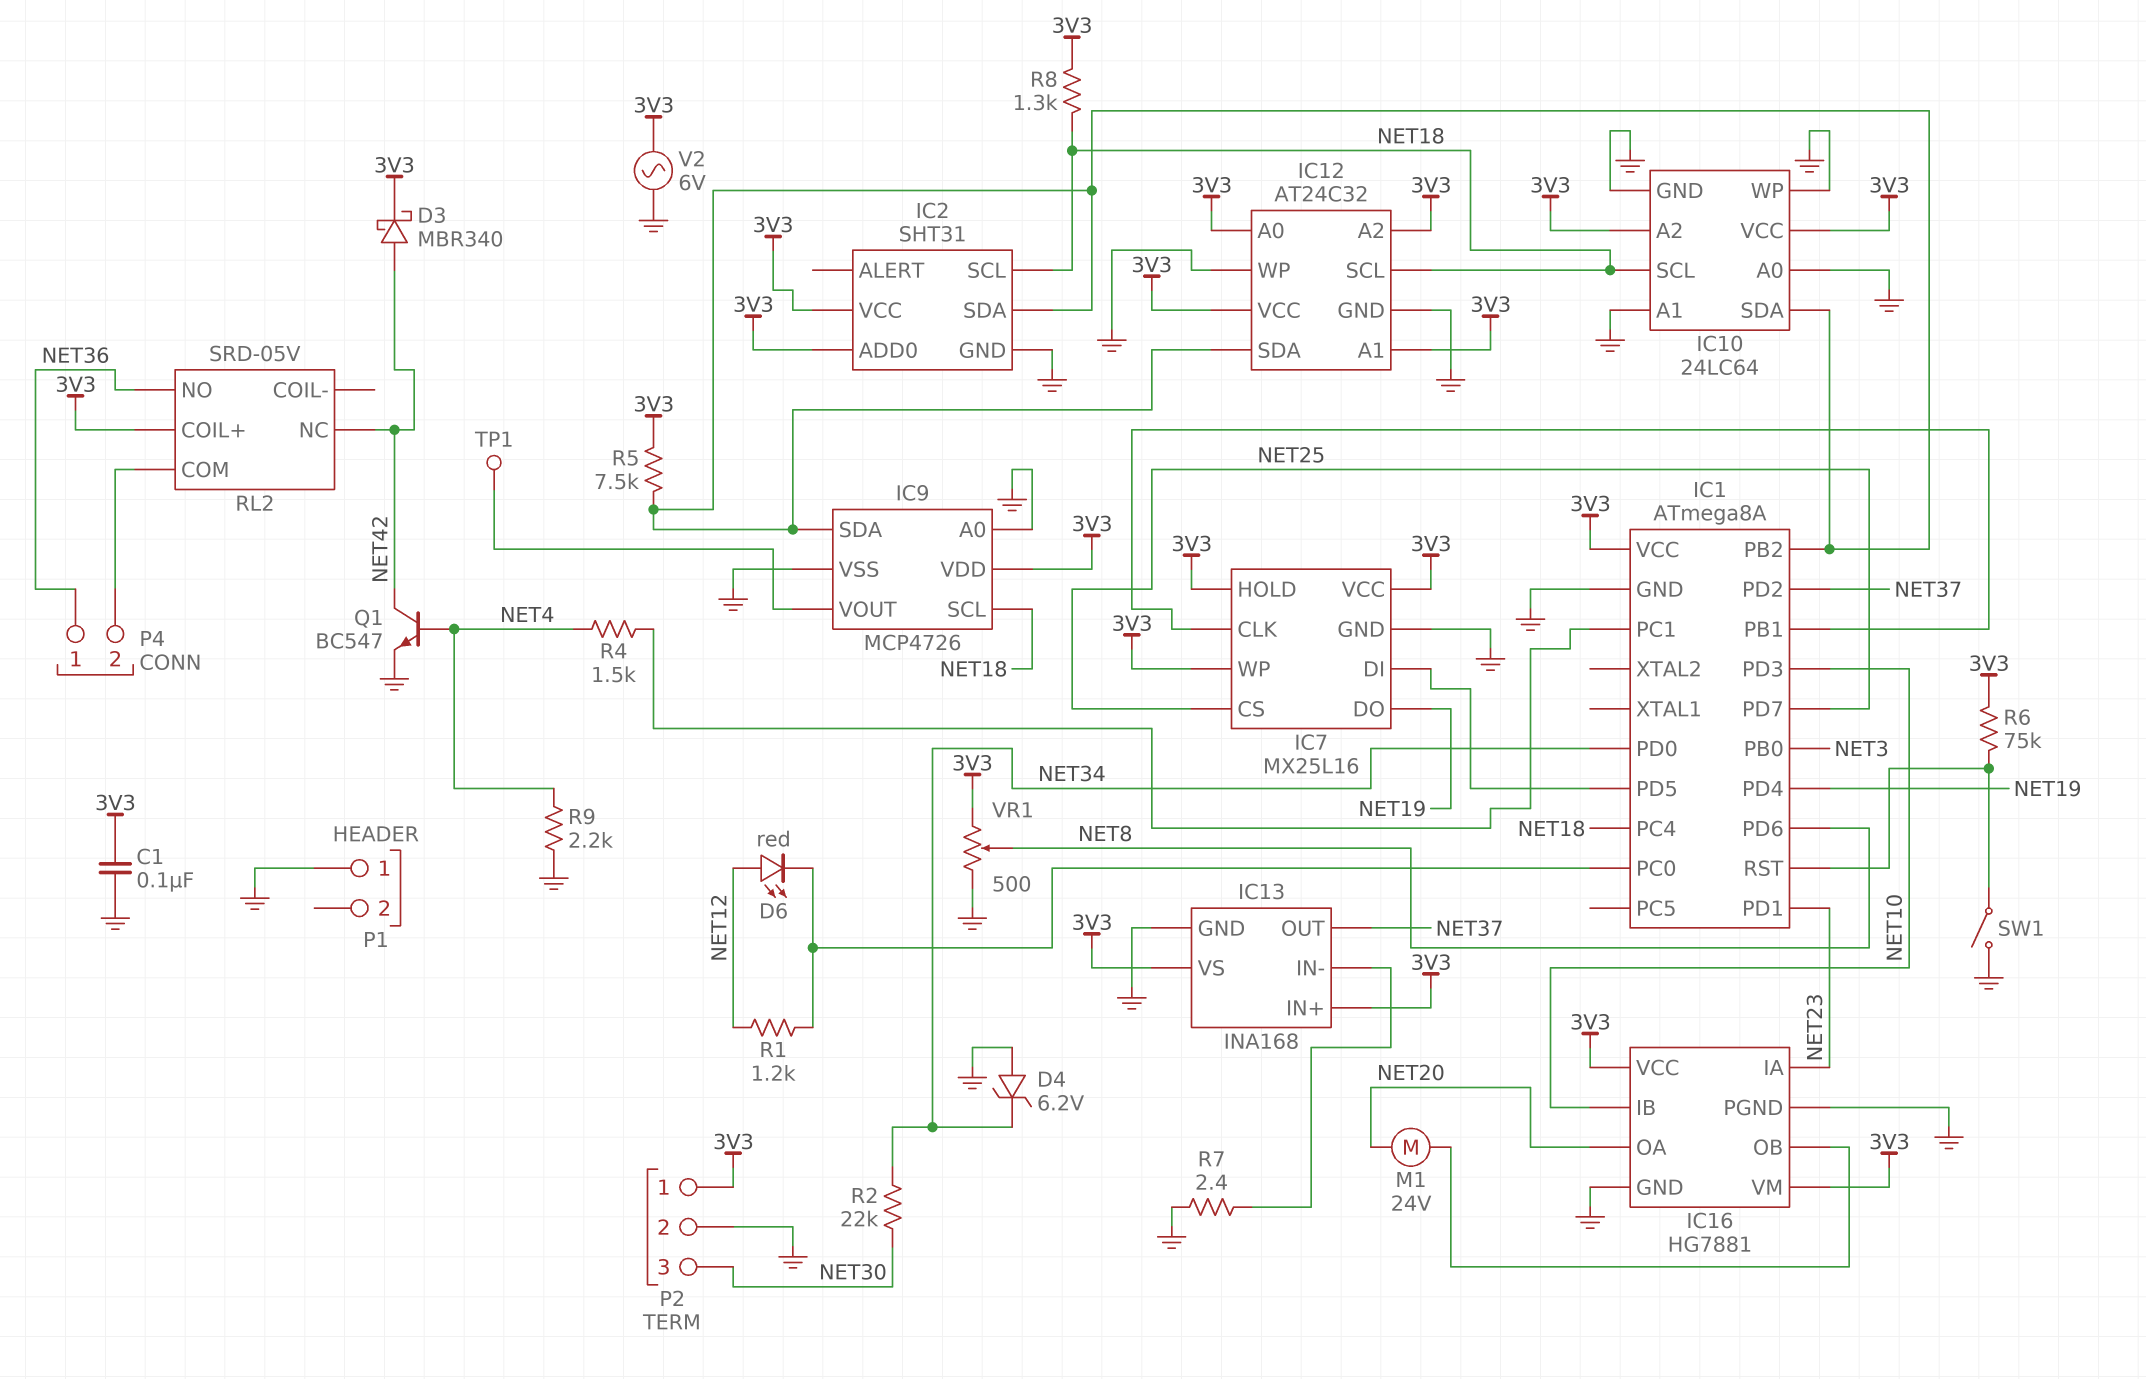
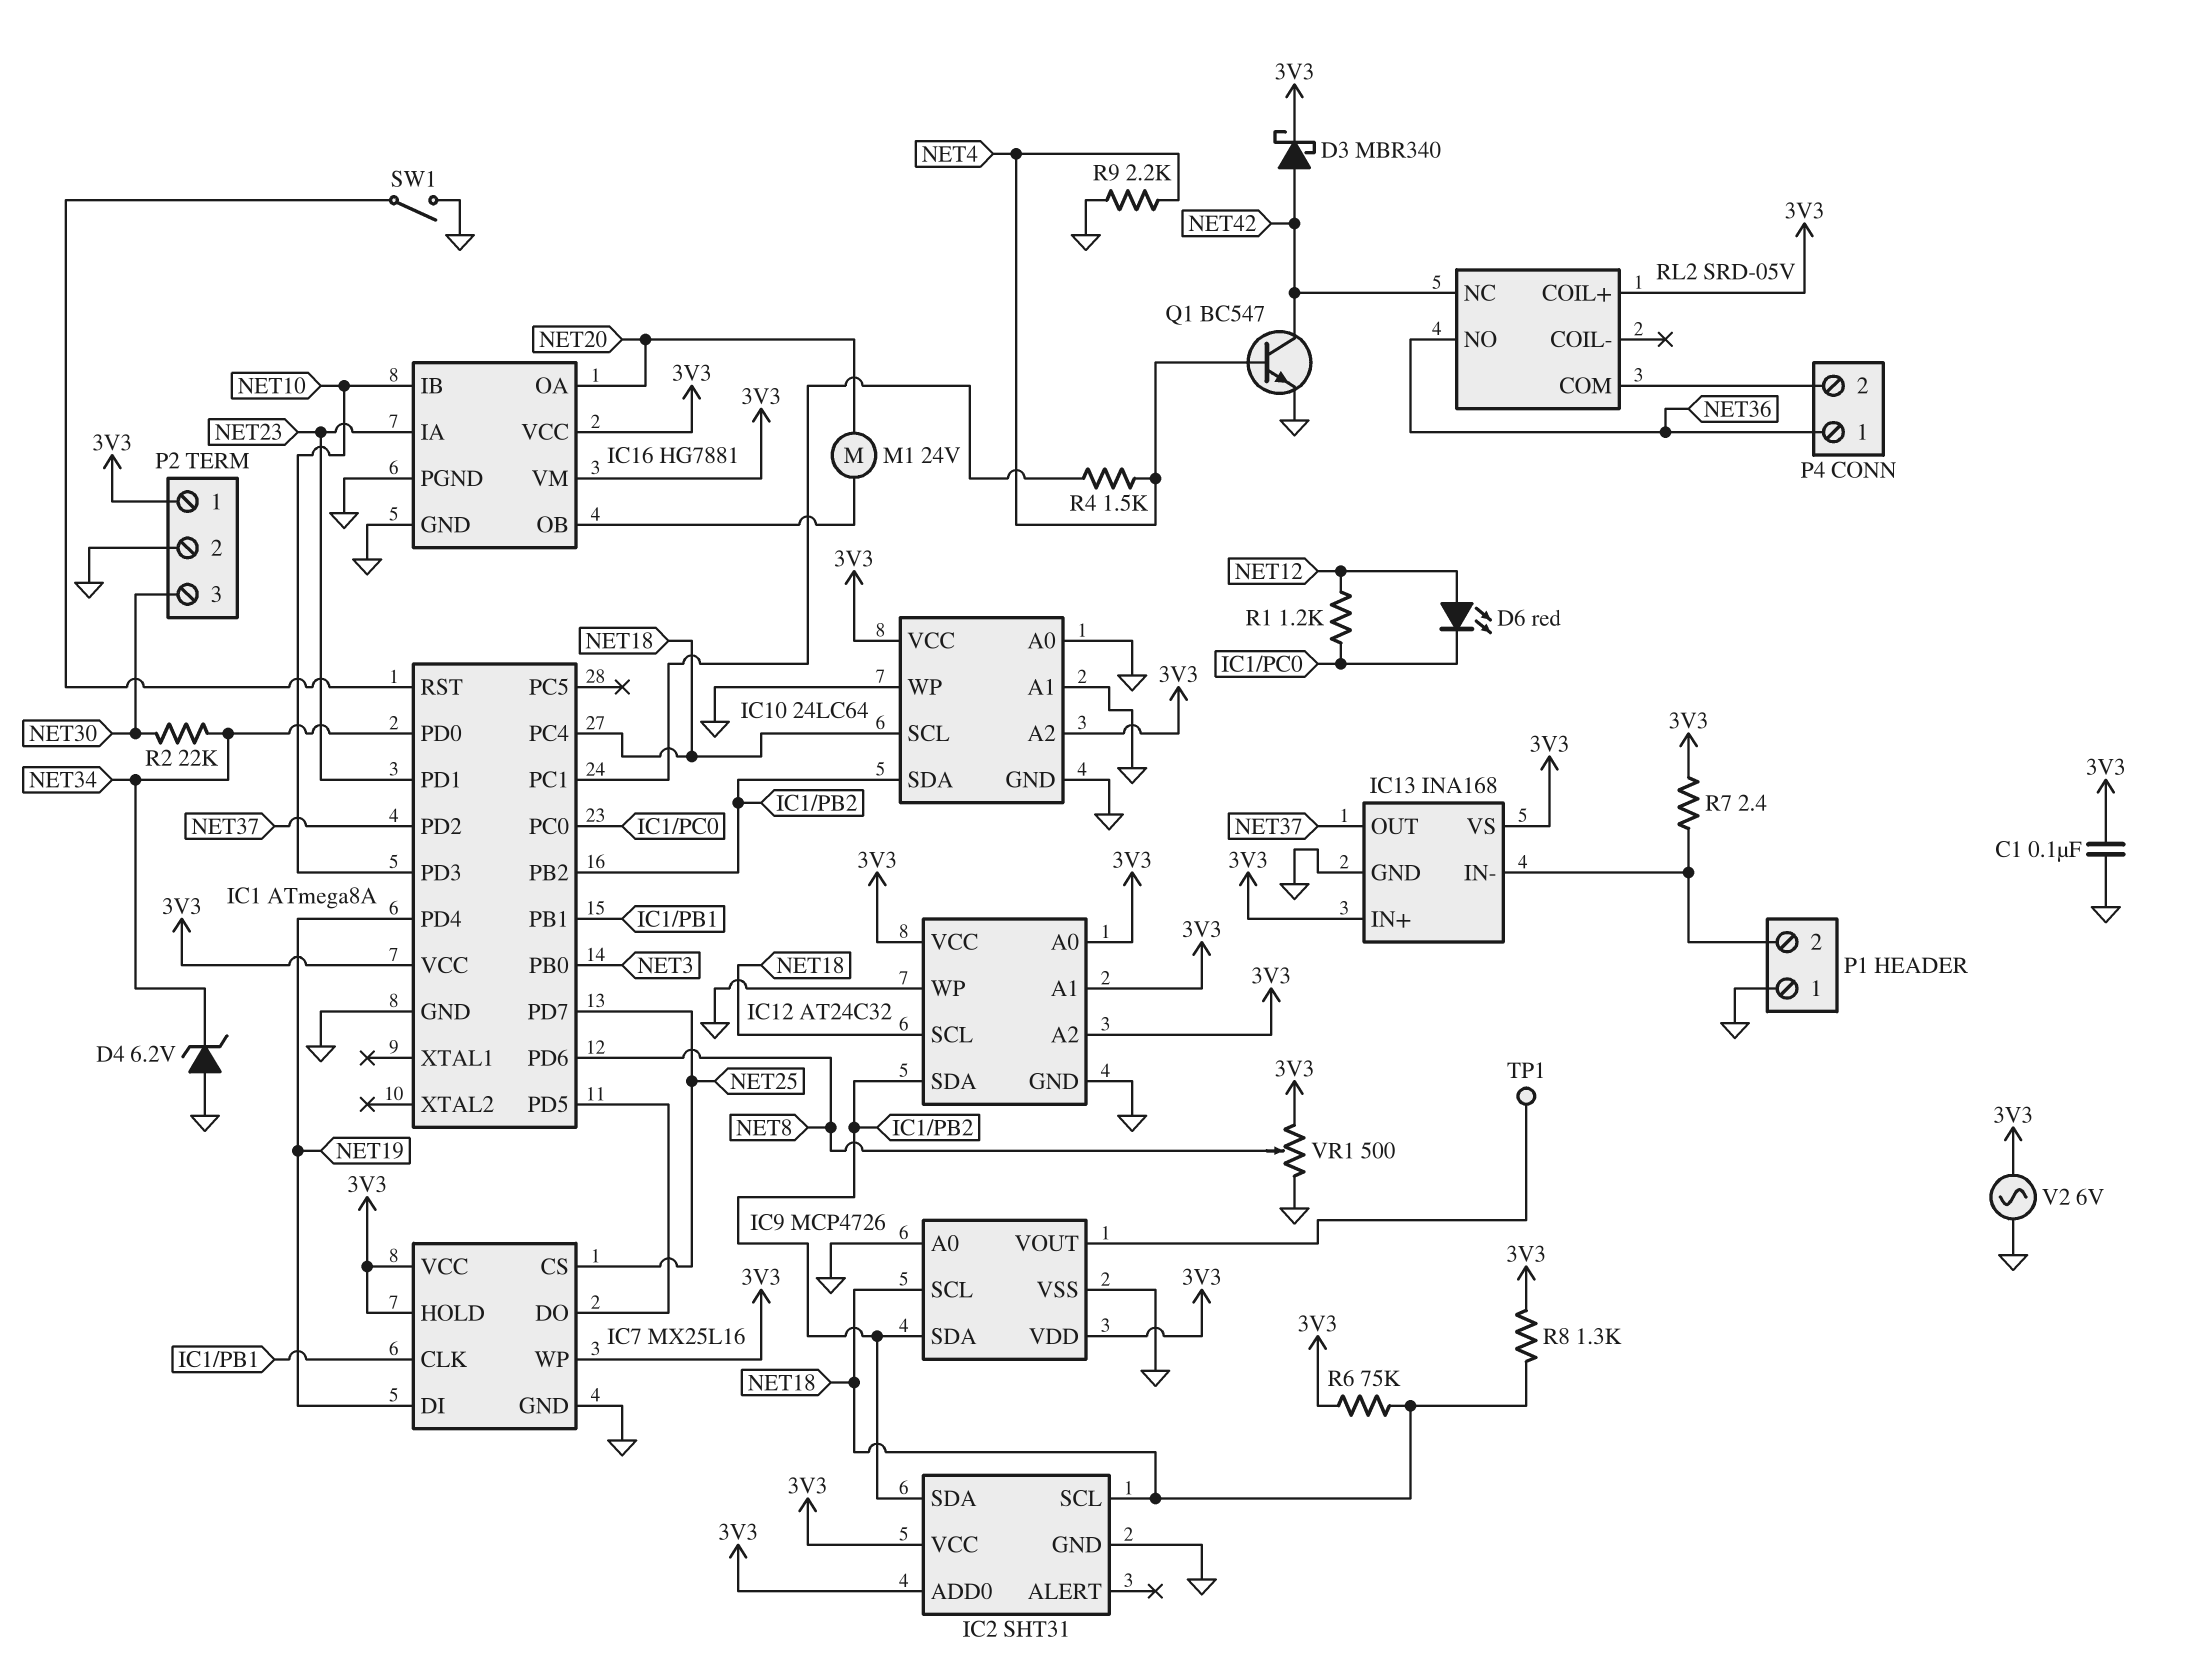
IC7 pin DI: IC1/PD5 -> NET19
IC7 pin DO: NET19 -> IC1/PD5
P1 pin 2: none -> IC13/IN-
R5: 7.5k (3V3, IC1/PB2) -> none
R6: 75k (3V3, IC1/RST) -> 75k (3V3, NET18)
R7: 2.4 (GND, IC13/IN-) -> 2.4 (3V3, IC13/IN-)

